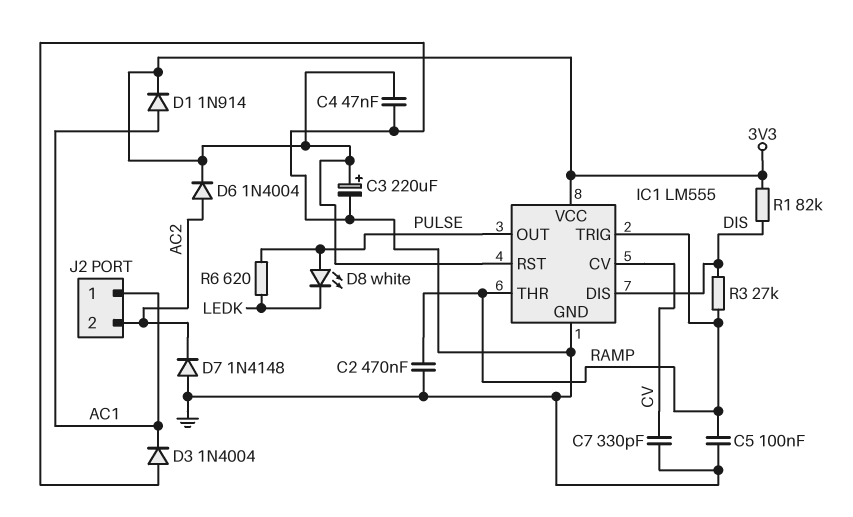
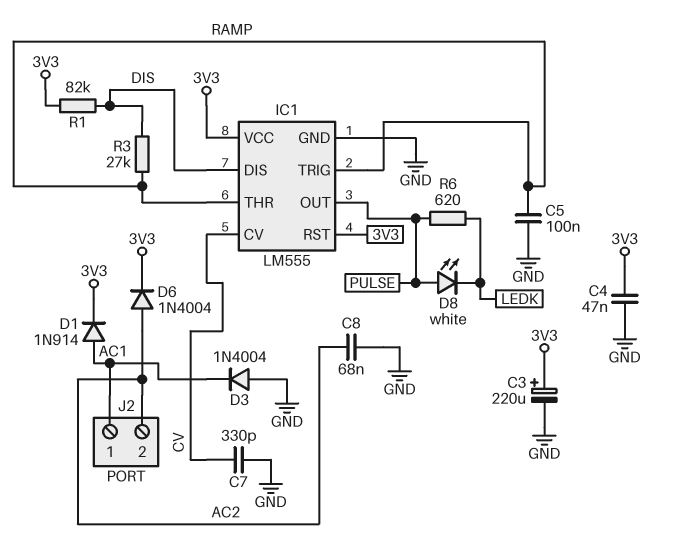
C2: 470nF (GND, RAMP) -> none
C8: none -> 68nF (AC2, GND)
D7: diode 1N4148 (A GND, K AC2) -> none

